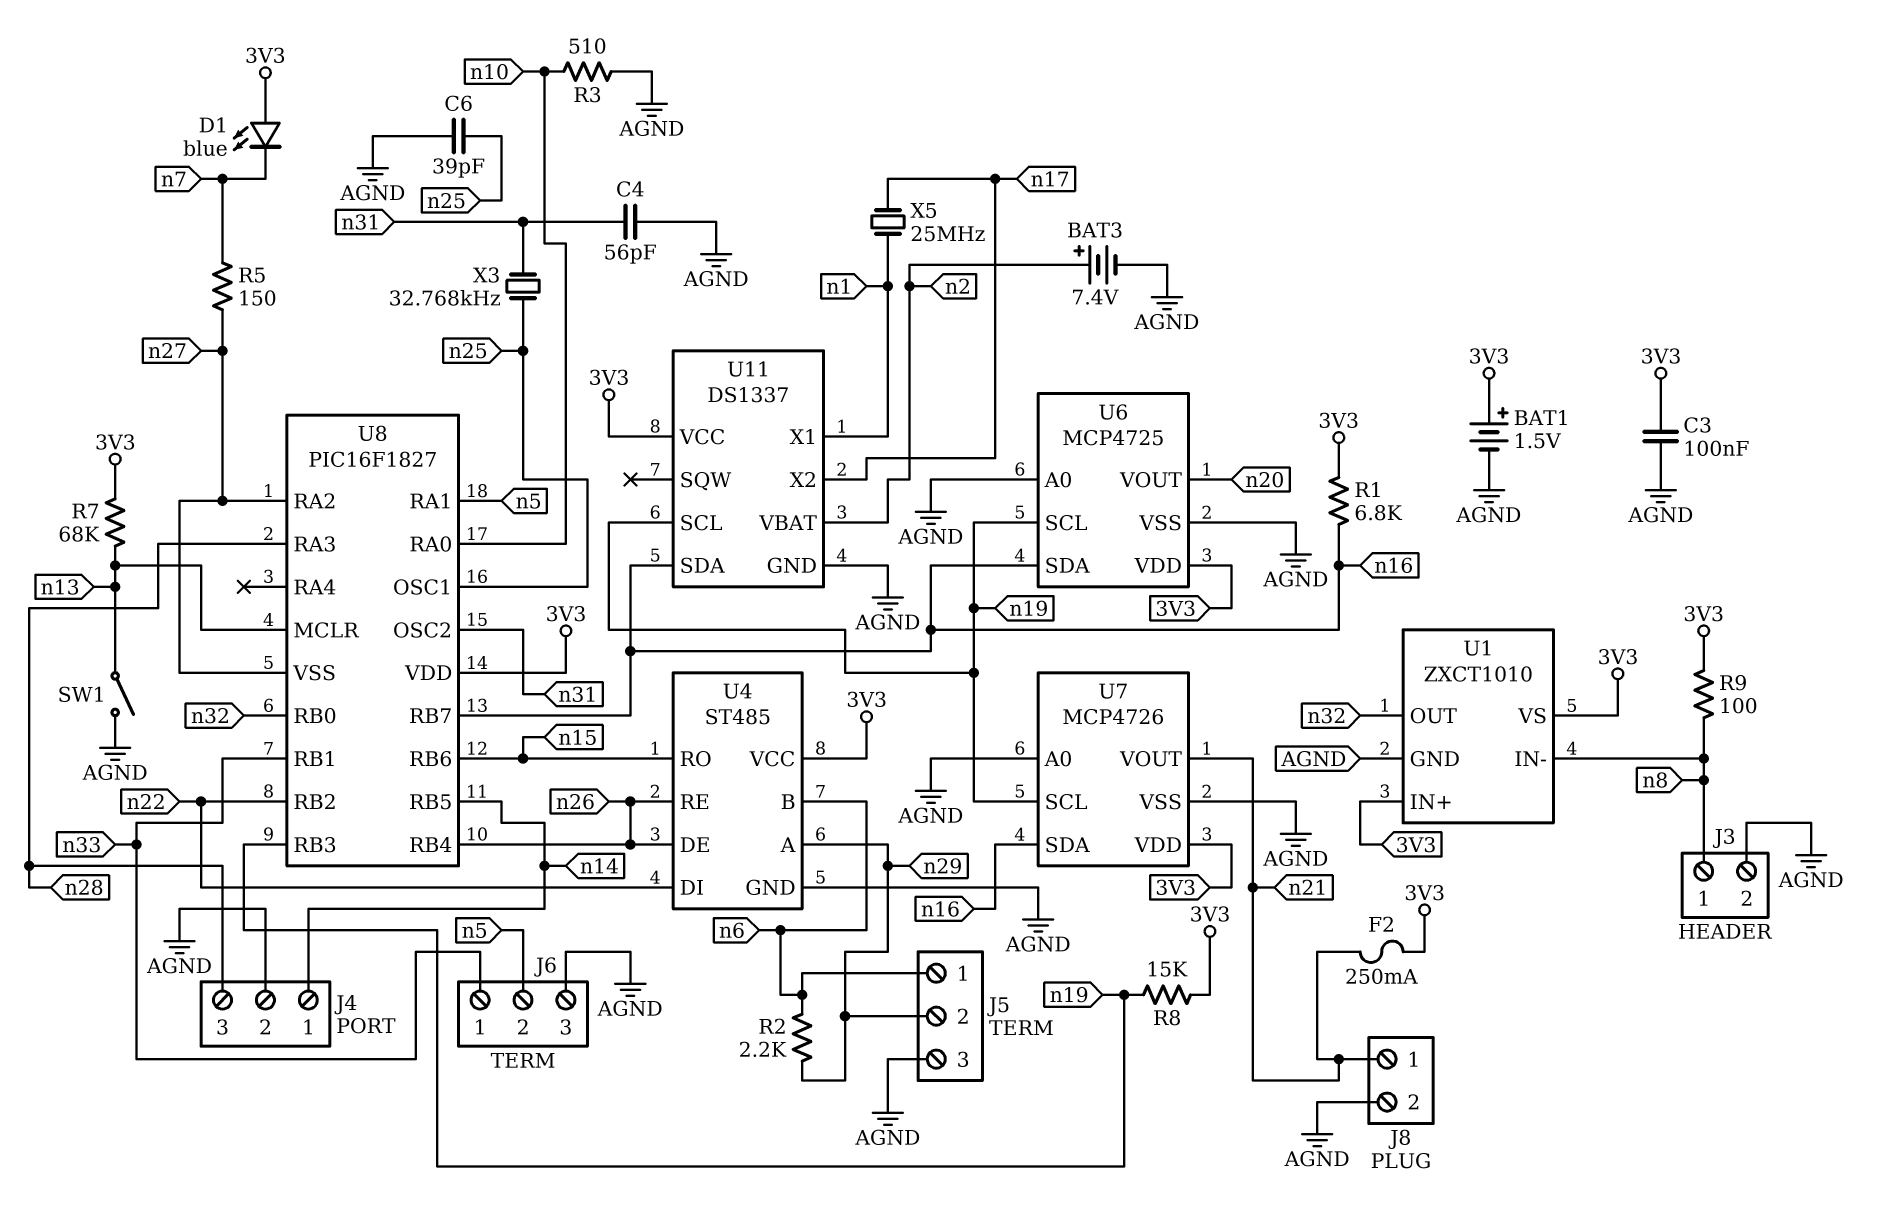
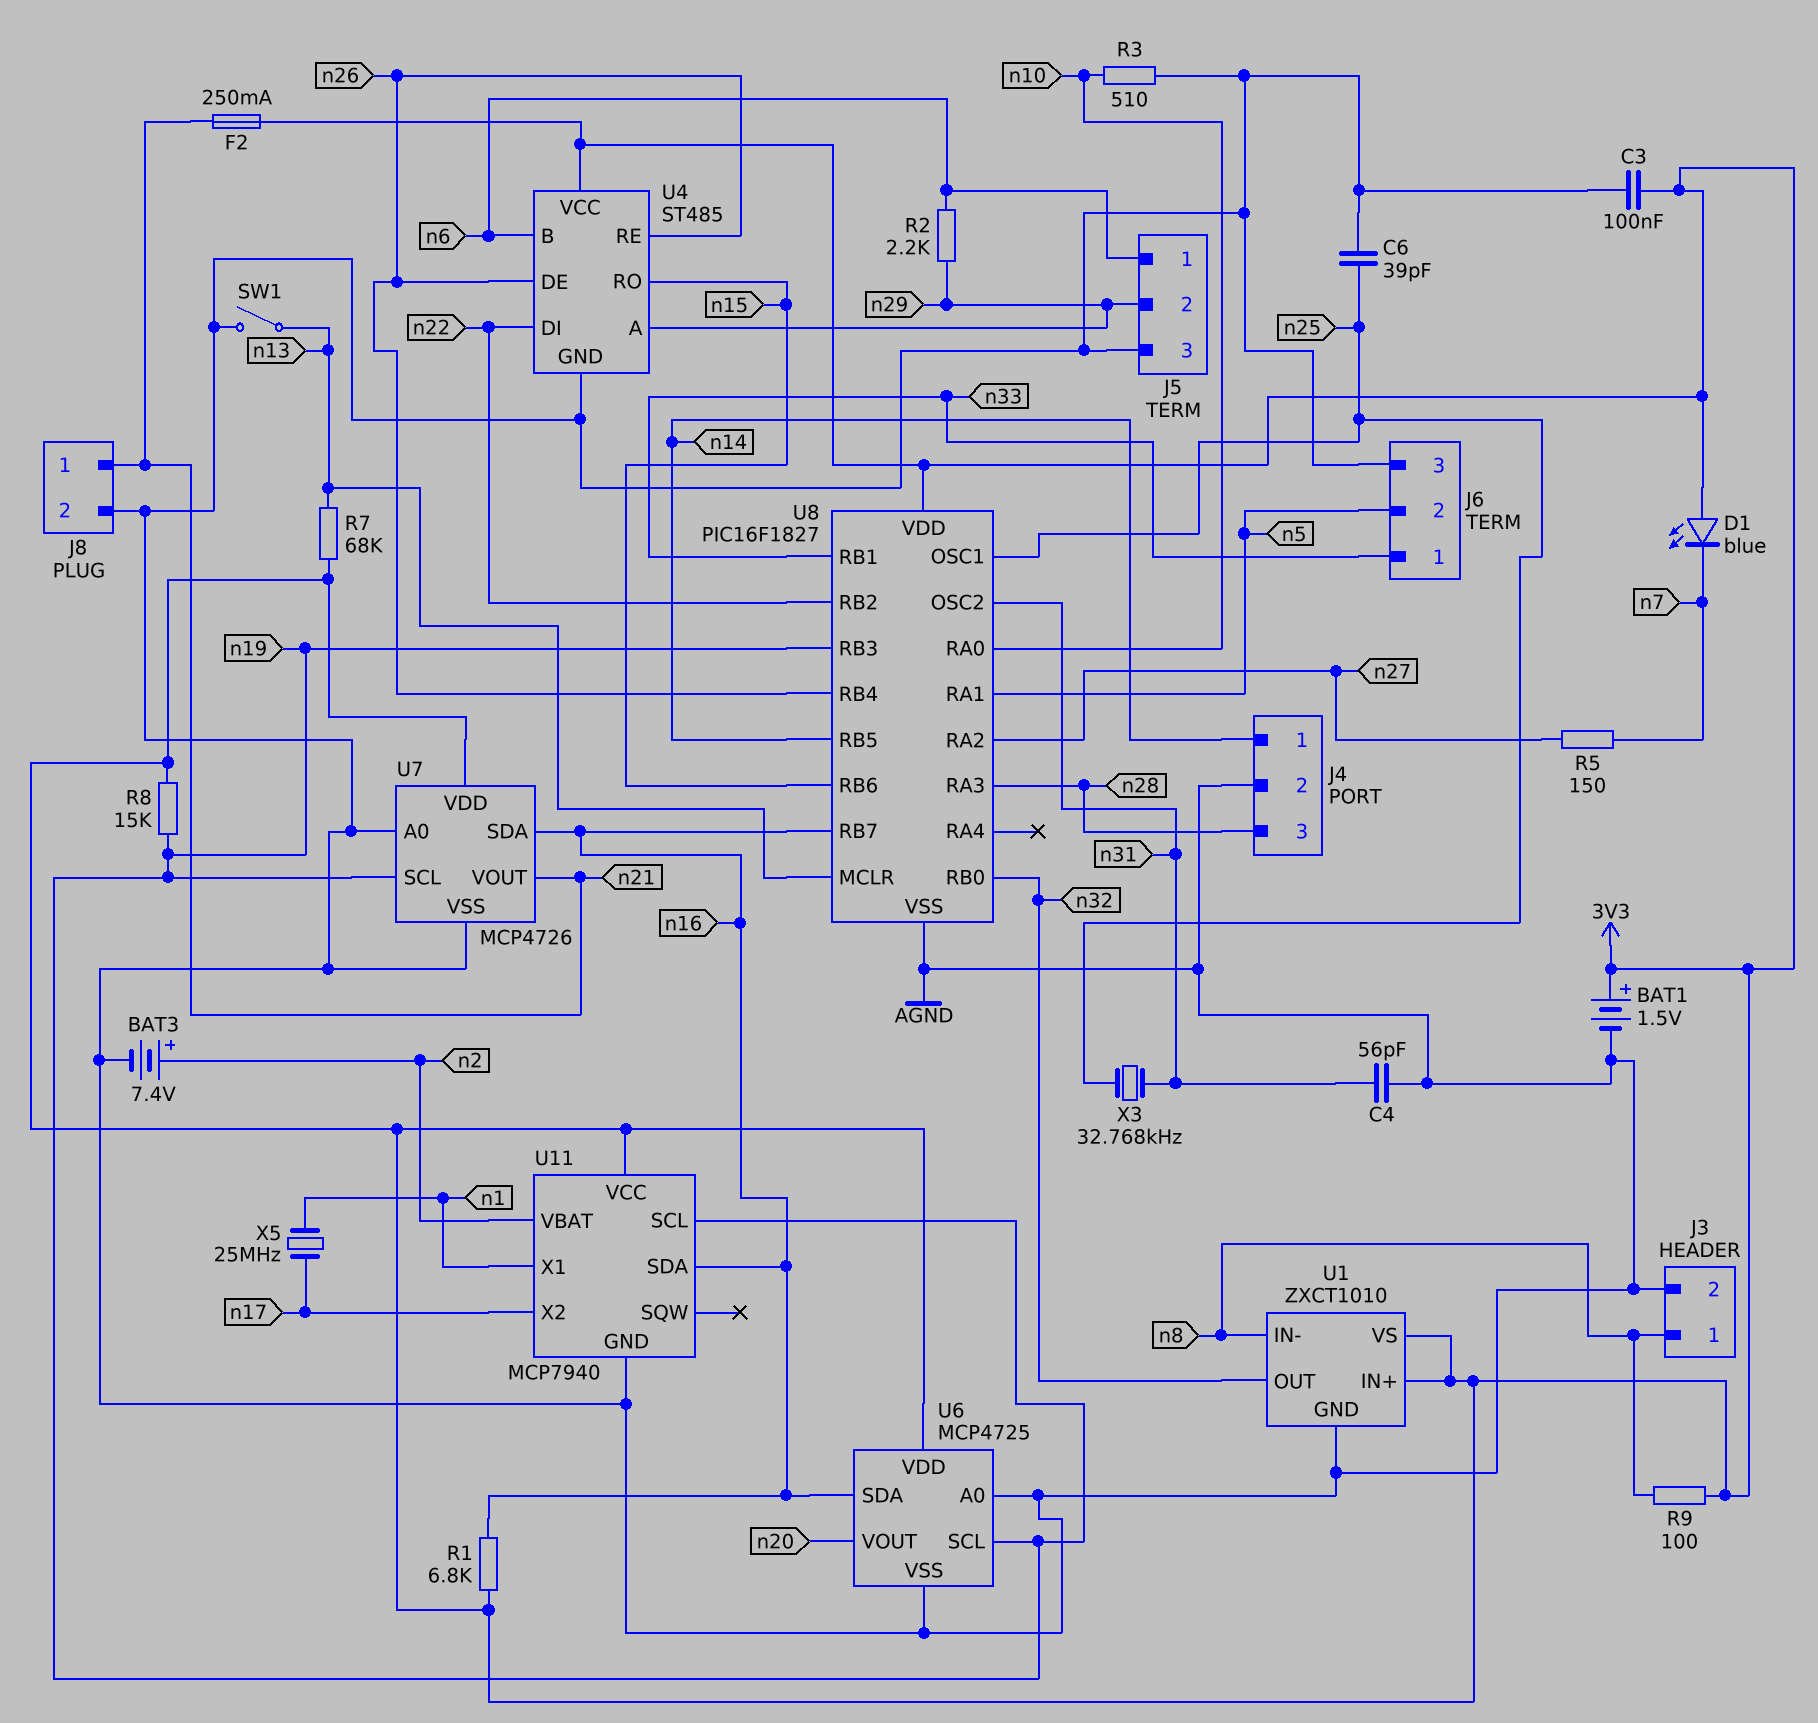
U8 pin VSS: n27 -> AGND
U11: DS1337 -> MCP7940

